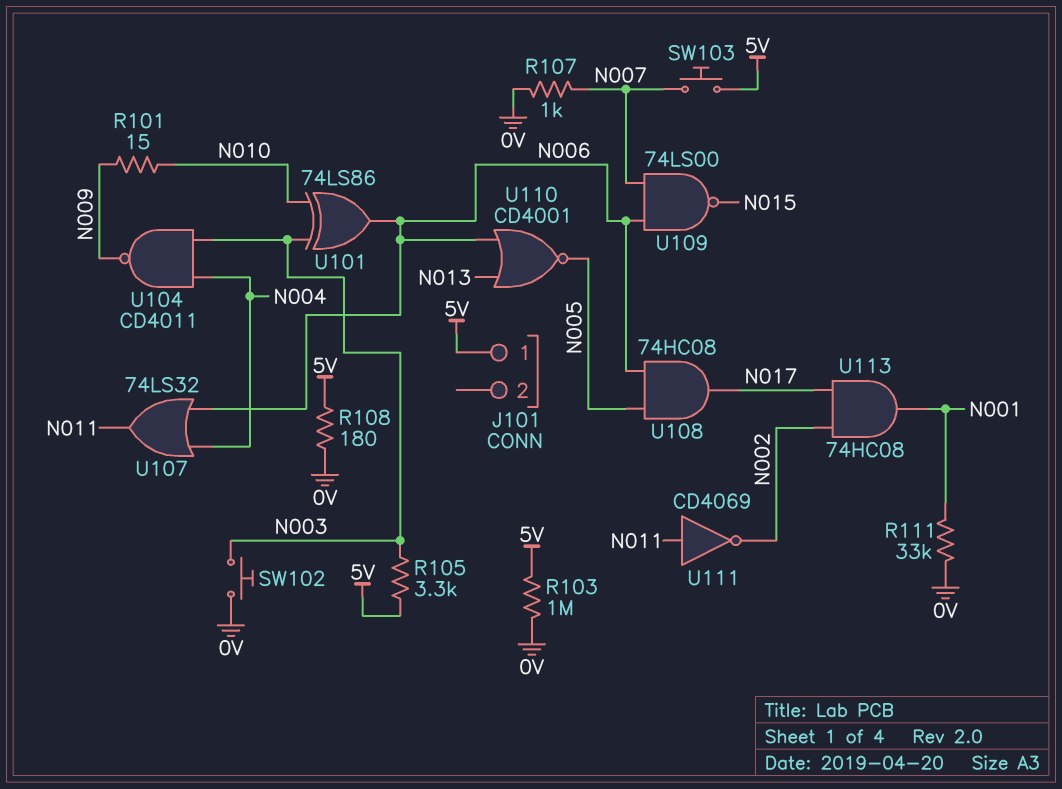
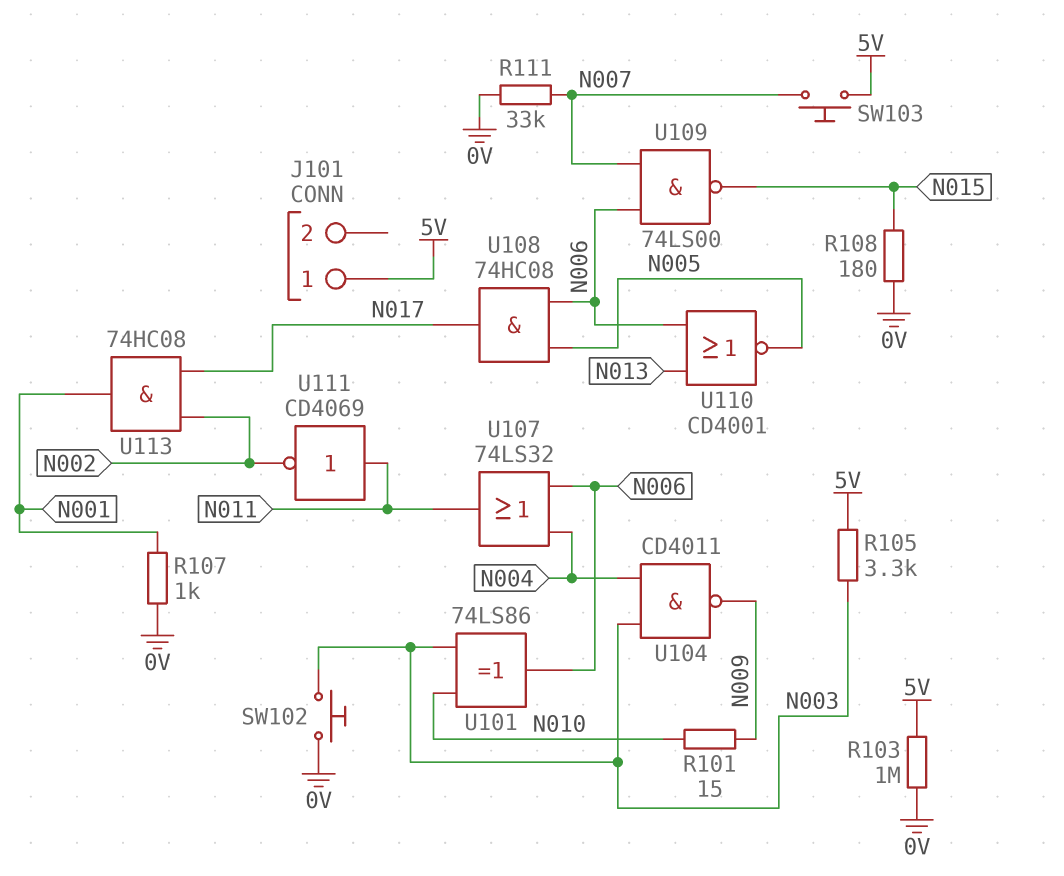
R107: 1k (0V, N007) -> 1k (0V, N001)
R108: 180 (0V, 5V) -> 180 (0V, N015)
R111: 33k (0V, N001) -> 33k (0V, N007)

